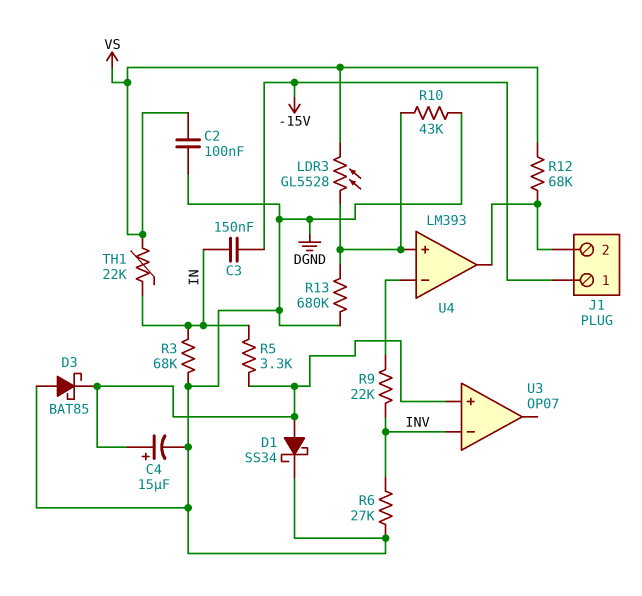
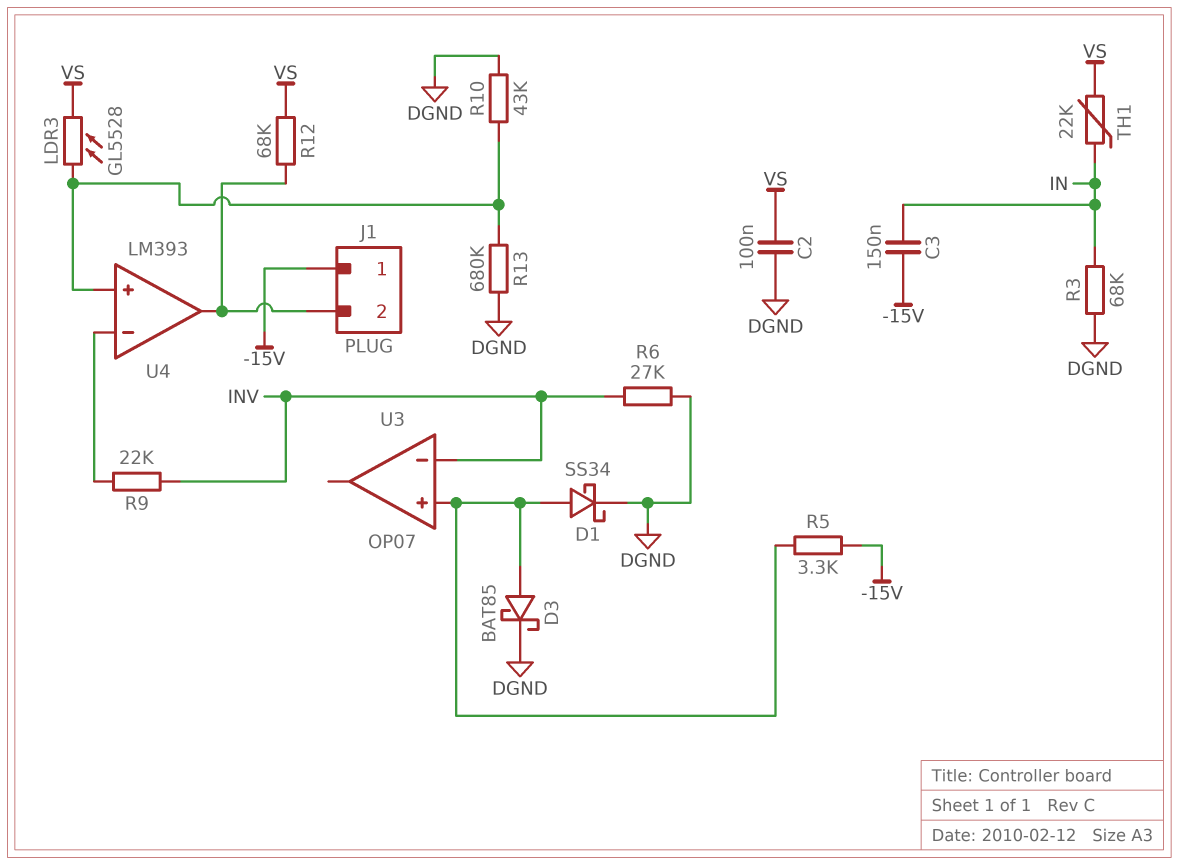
C4: 15uF (plus U3/in+, minus DGND) -> none
D3: schottky BAT85 (A DGND, K U3/in+) -> schottky BAT85 (A U3/in+, K DGND)
R5: 3.3k (IN, U3/in+) -> 3.3k (-15V, U3/in+)

